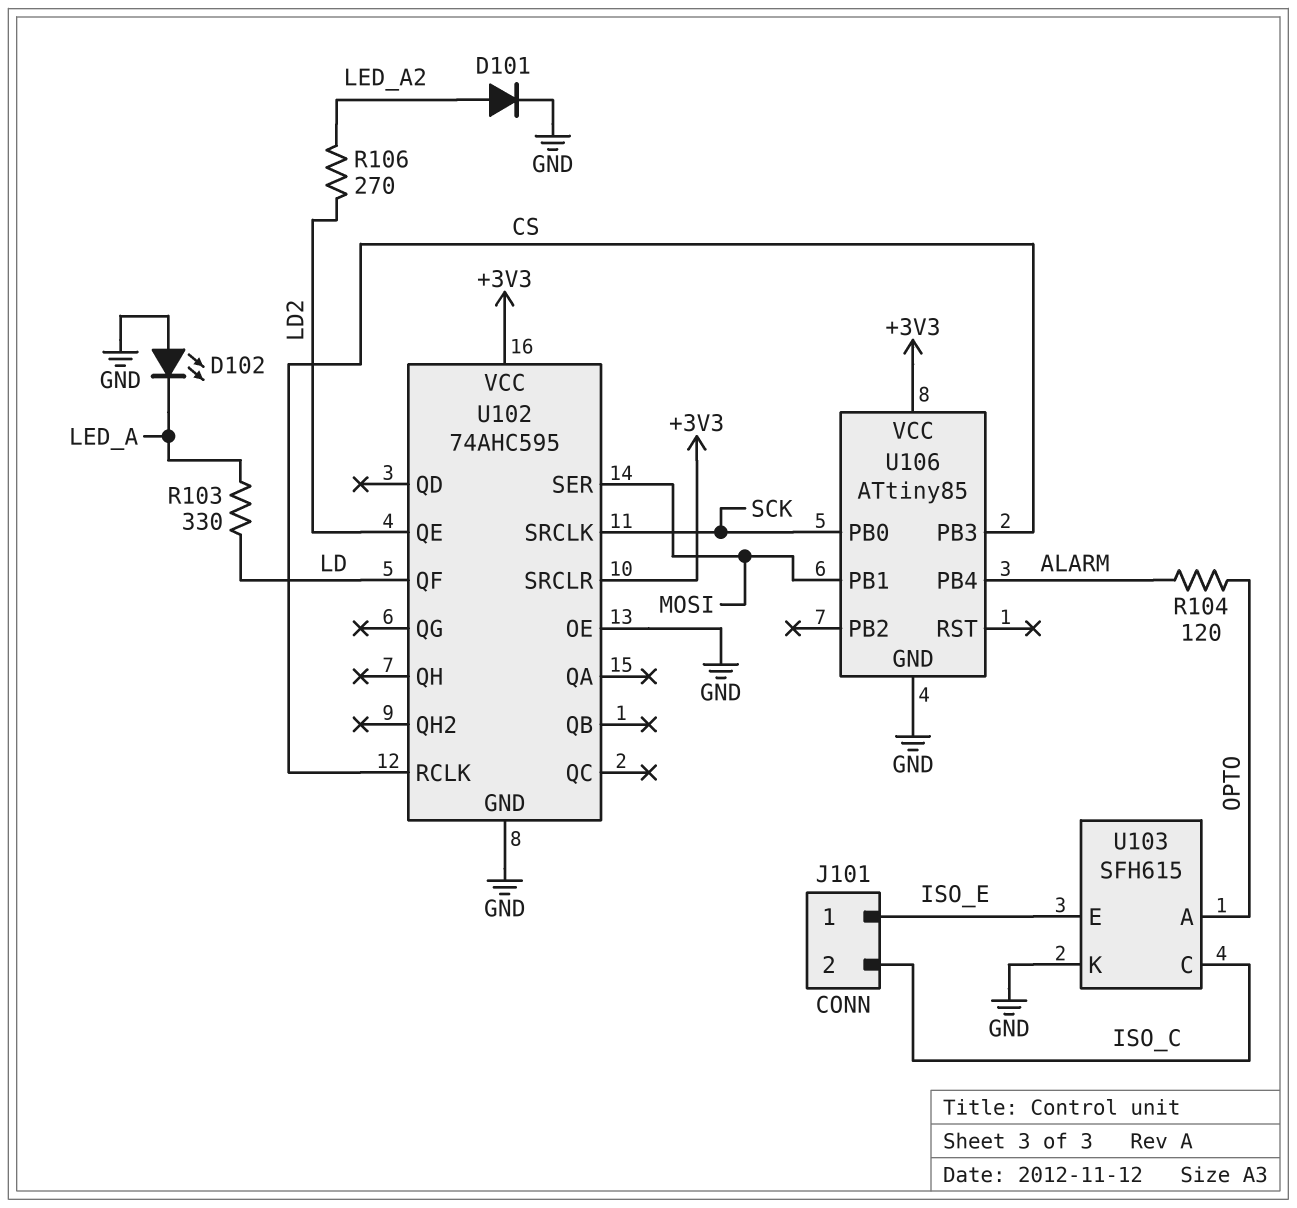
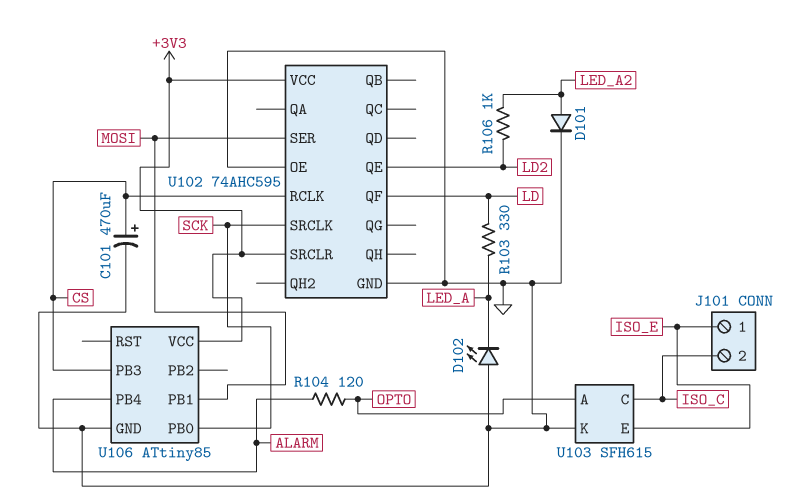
C101: none -> 470uF (plus CS, minus GND)
R106: 270 (LD2, LED_A2) -> 1k (LD2, LED_A2)

